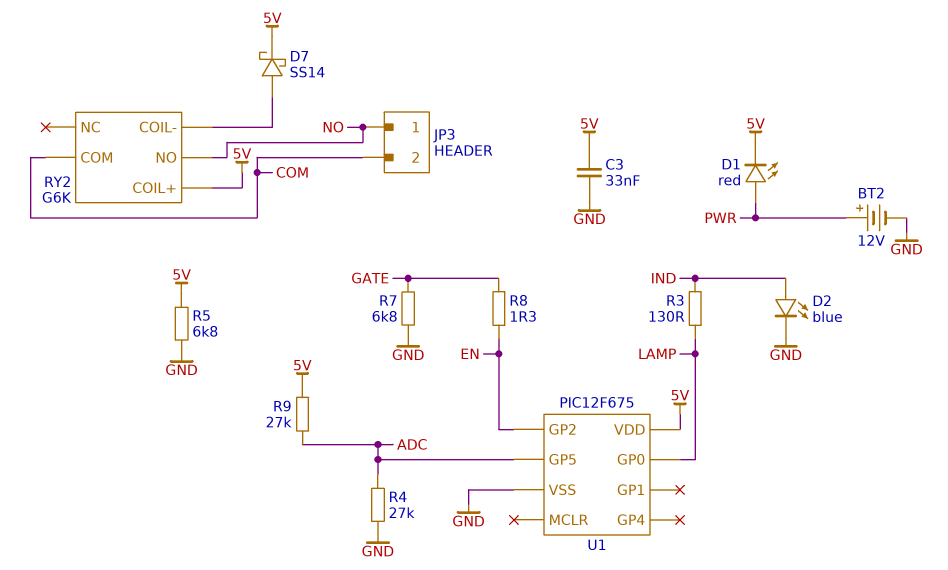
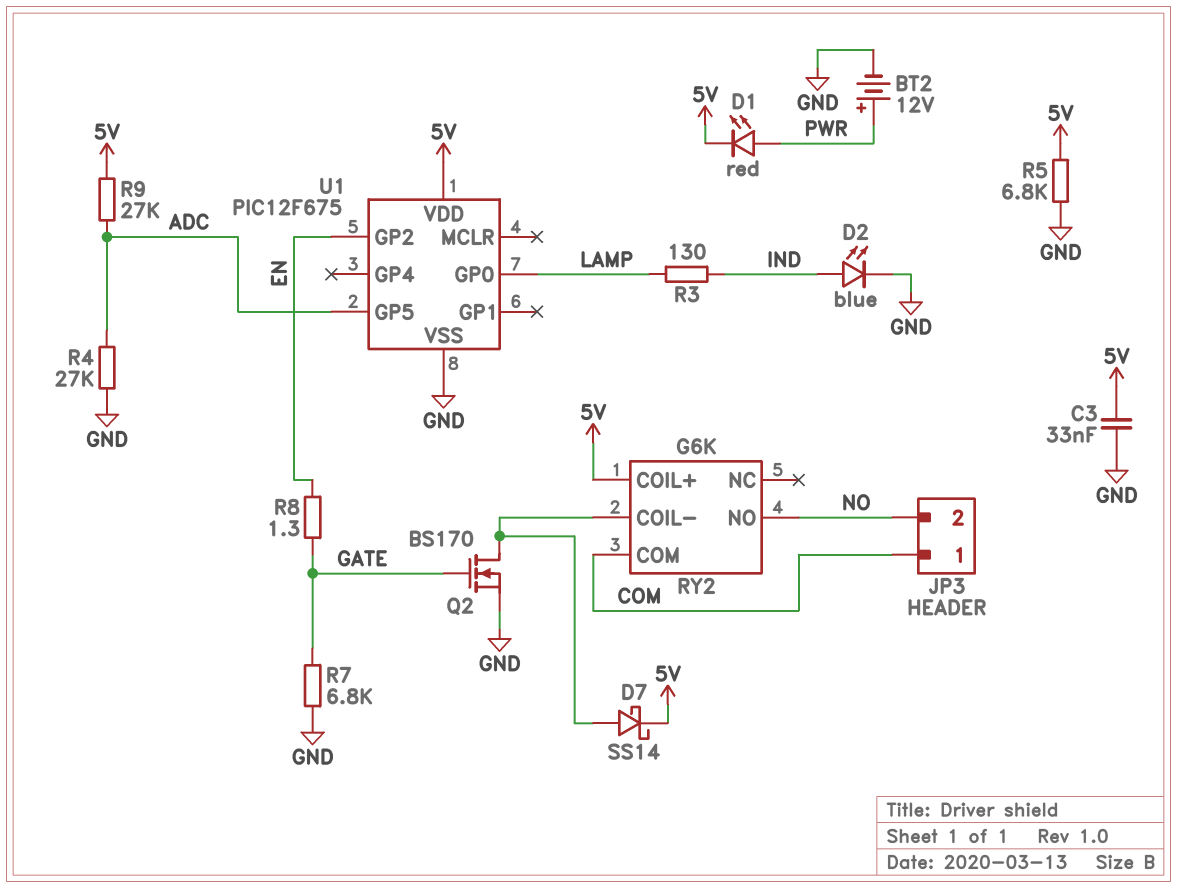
JP3 pin 1: NO -> COM
JP3 pin 2: COM -> NO
Q2: none -> NMOS BS170 (G GATE, D RY2/COIL-, S GND)

